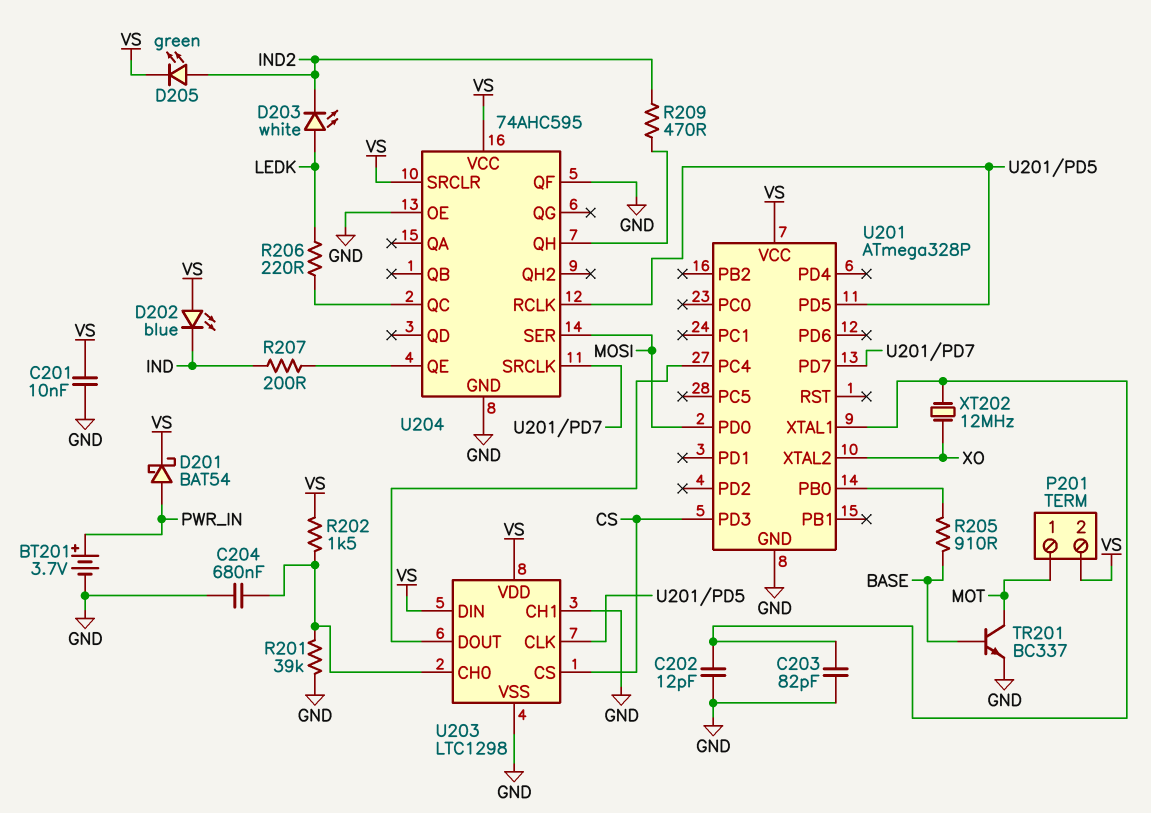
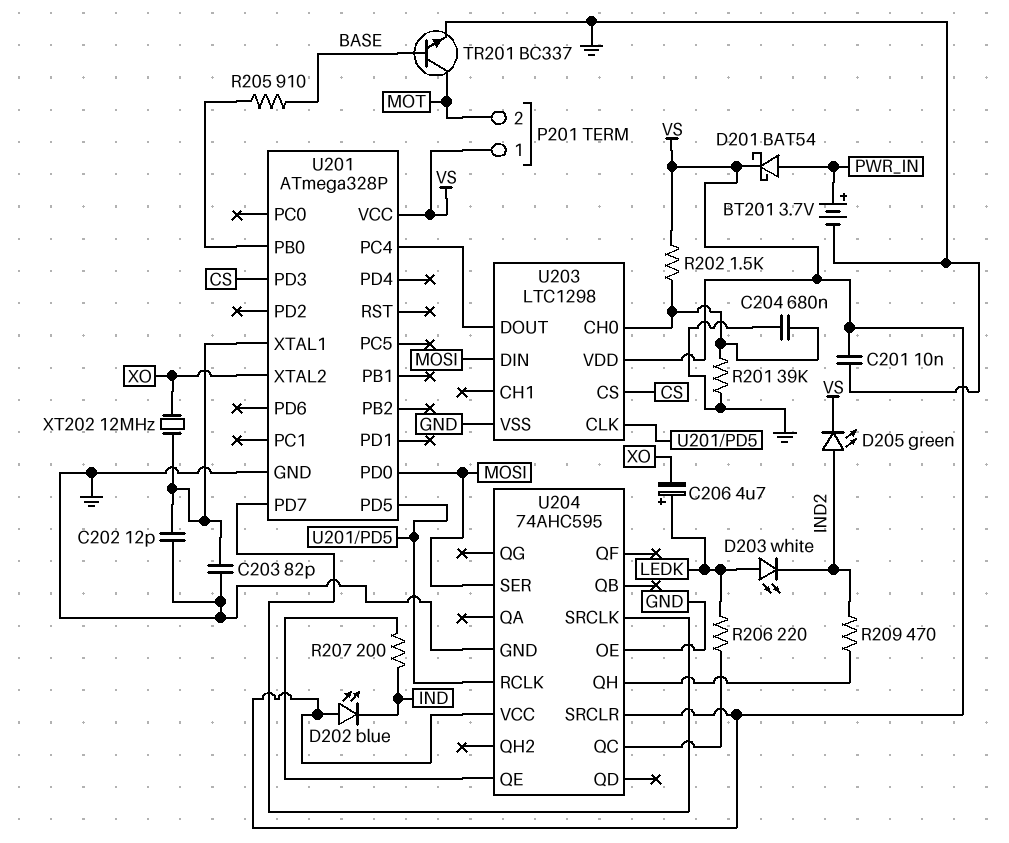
C206: none -> 4.7uF (plus LEDK, minus XO)
P201 pin 1: MOT -> VS
P201 pin 2: VS -> MOT
U203 pin CH1: GND -> none
U203 pin DIN: VS -> MOSI
U204 pin QF: GND -> none

